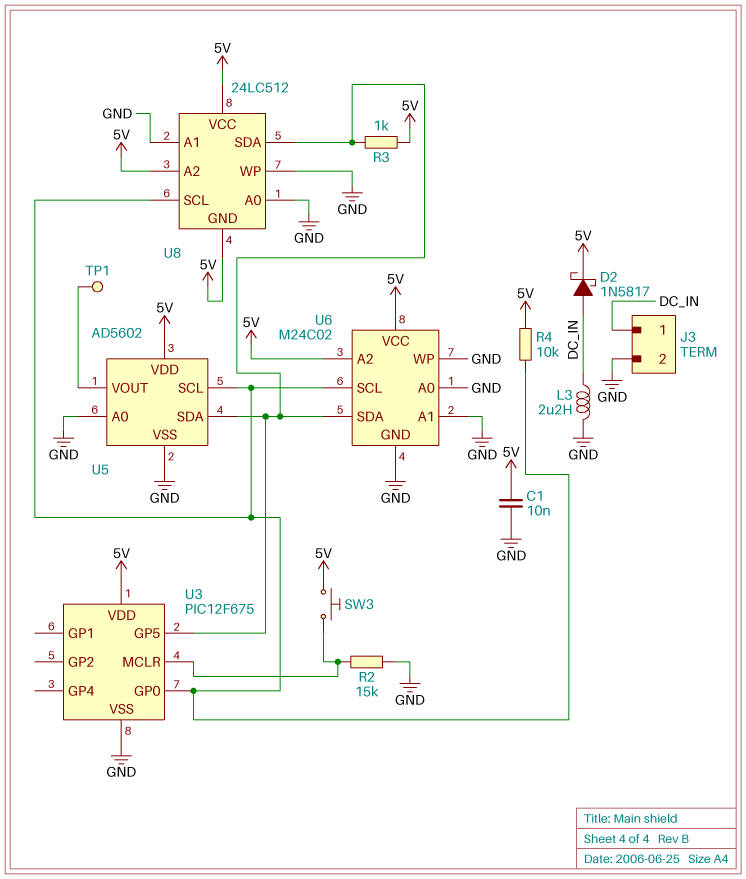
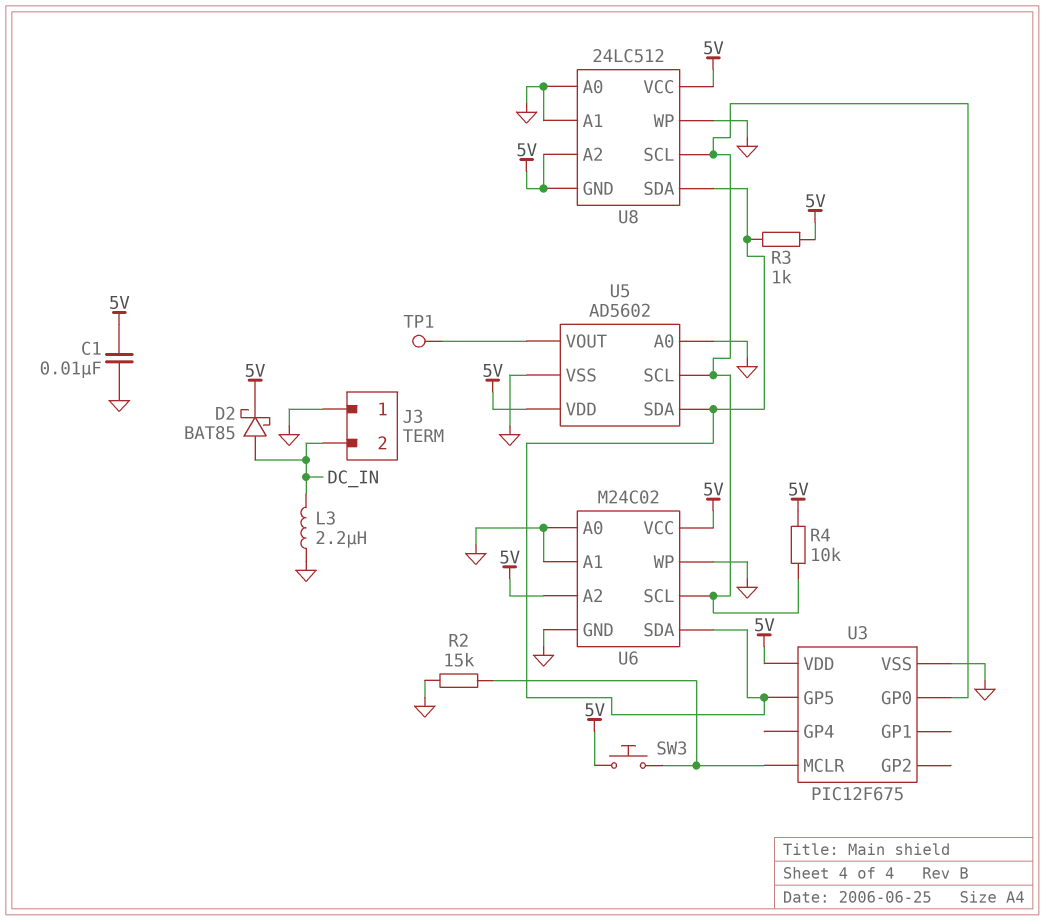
D2: schottky 1N5817 (A DC_IN, K 5V) -> schottky BAT85 (A DC_IN, K 5V)
J3 pin 1: DC_IN -> GND
J3 pin 2: GND -> DC_IN

